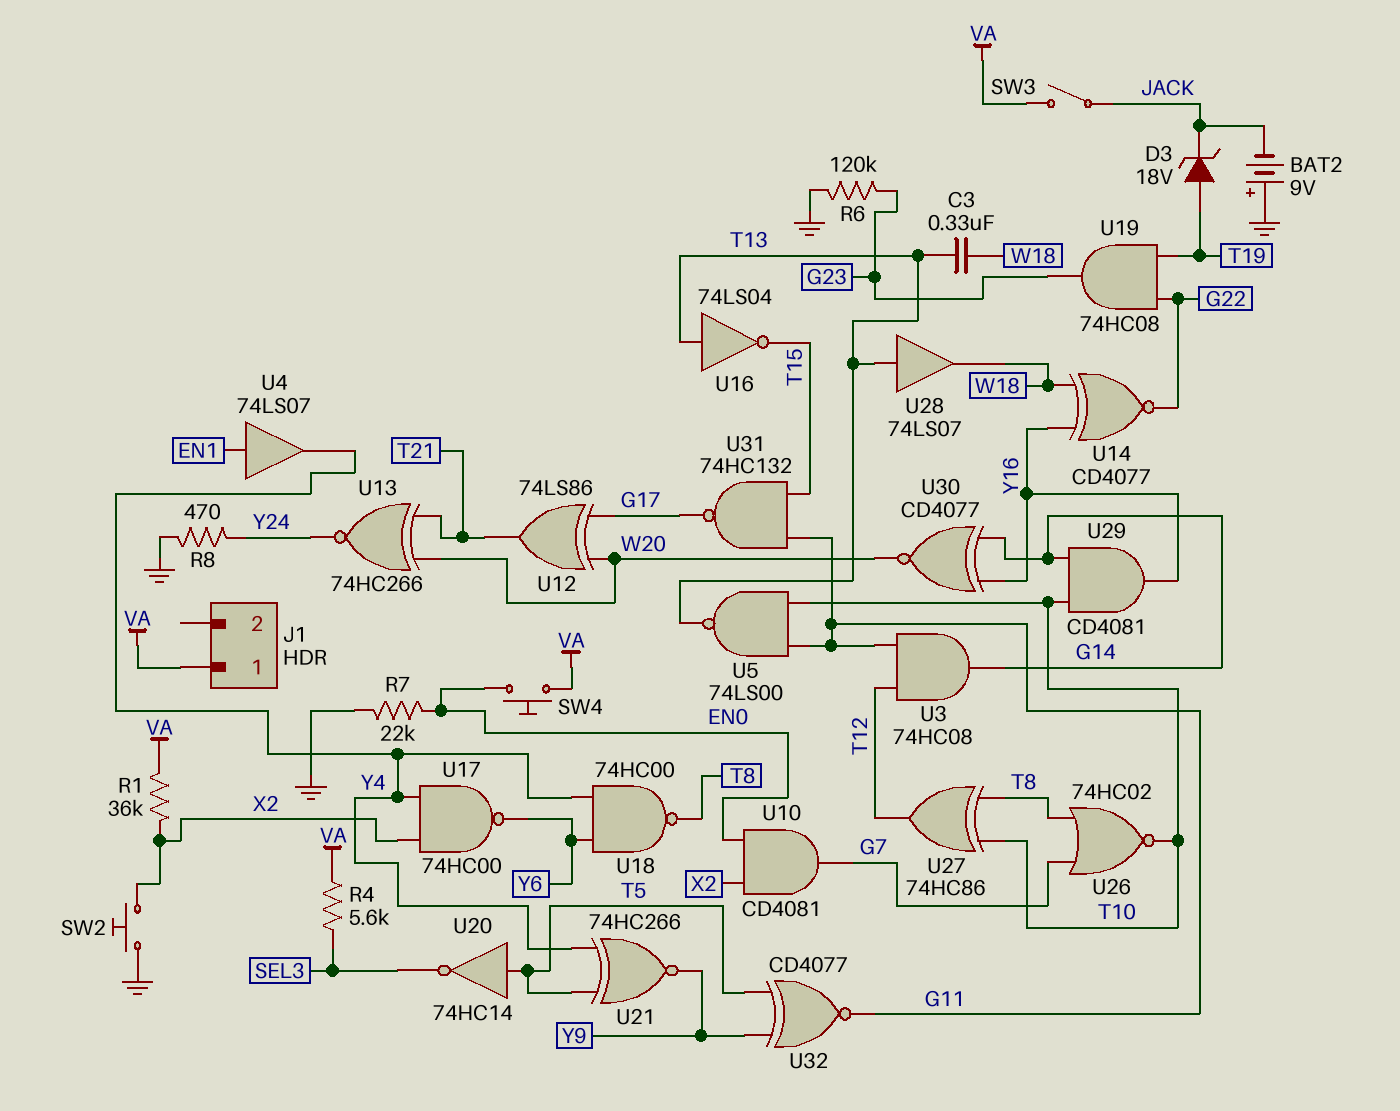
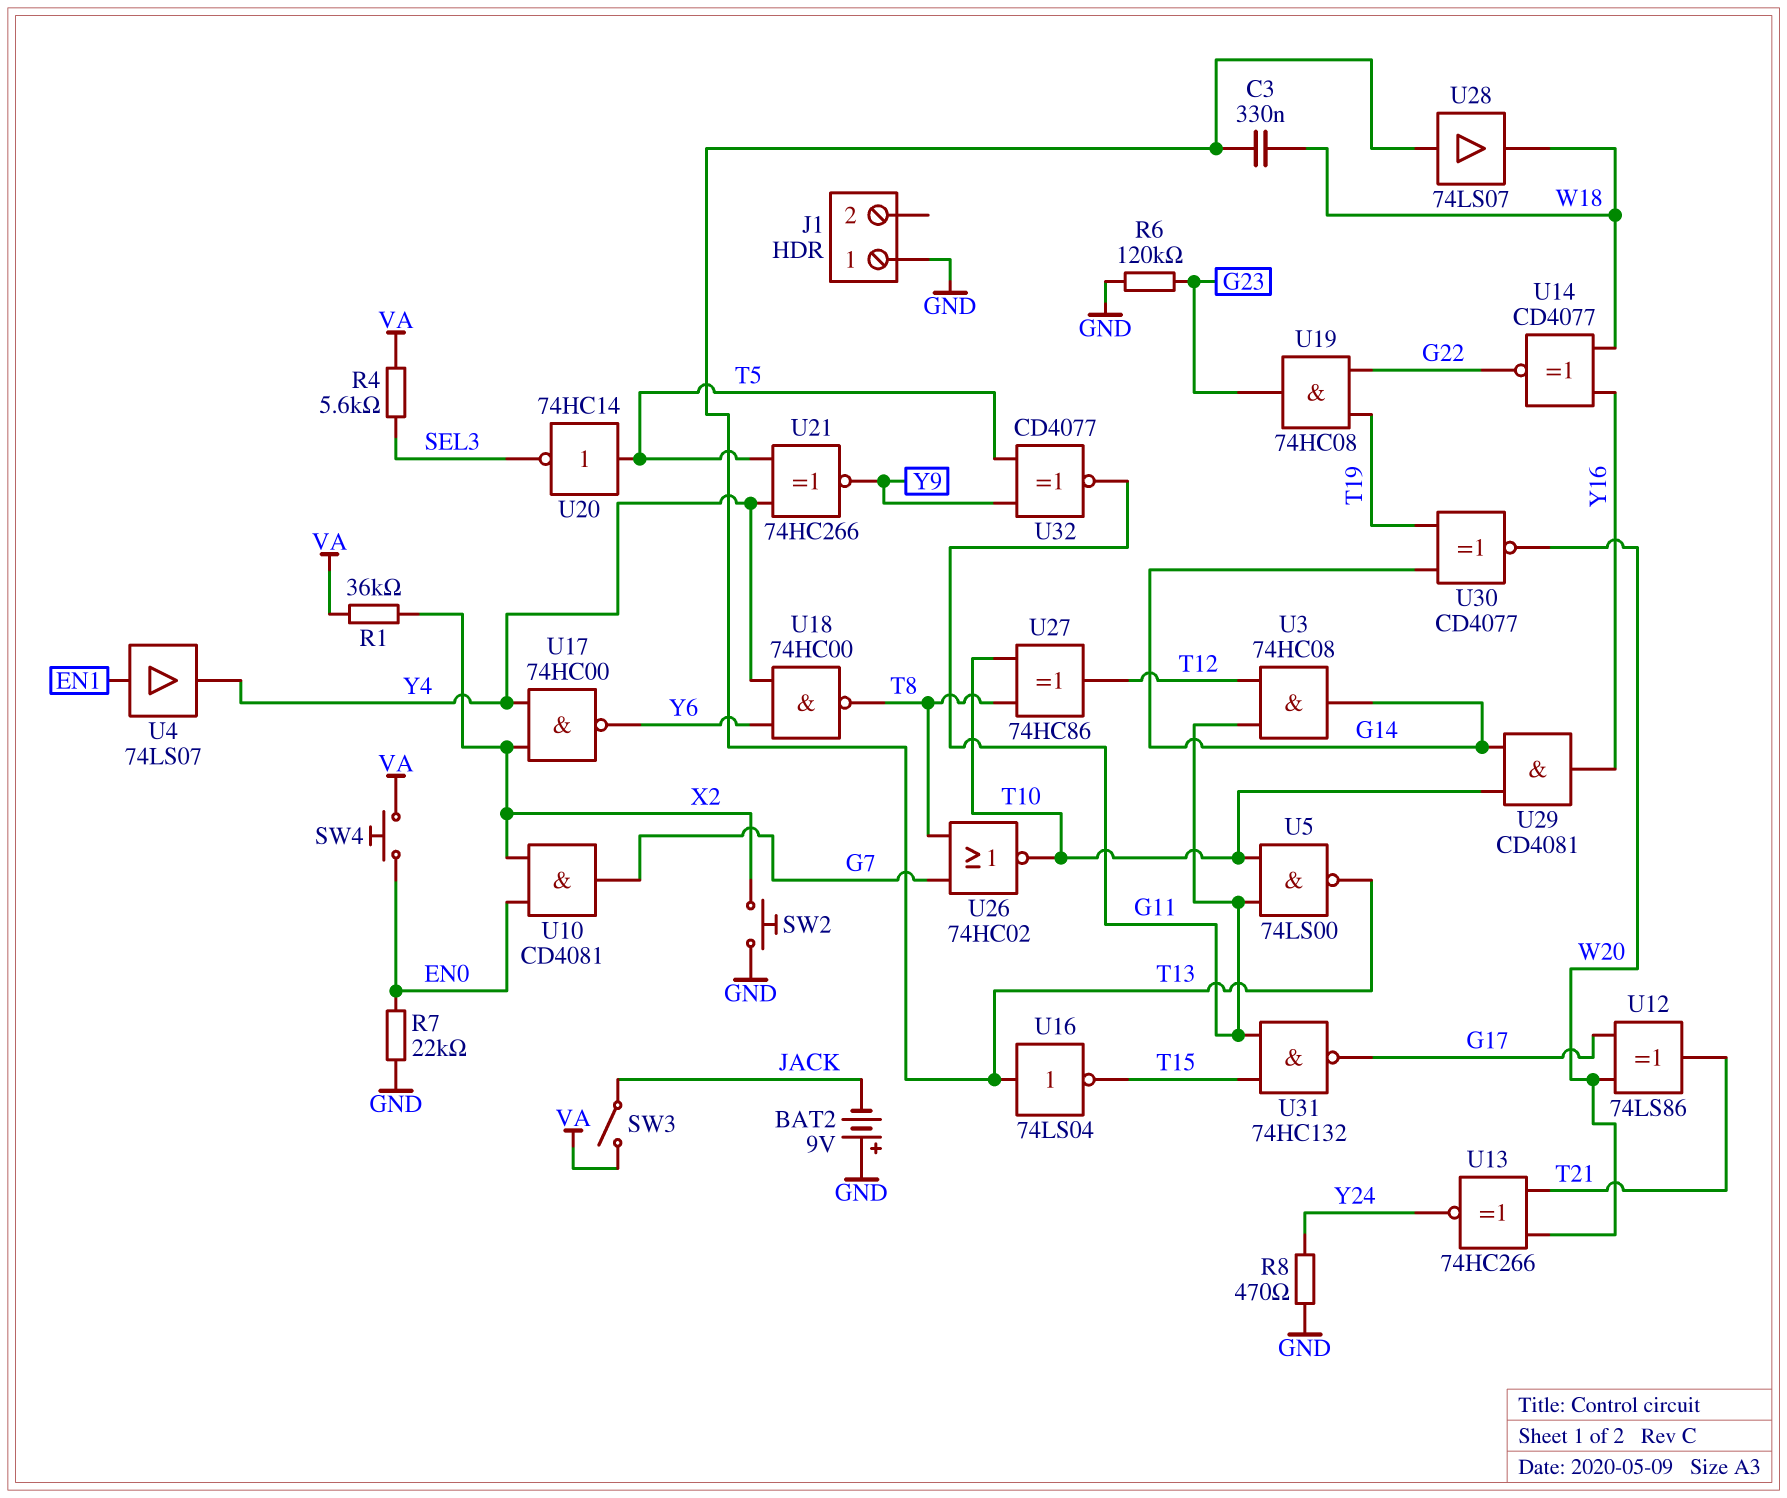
D3: zener 18V (A T19, K JACK) -> none
J1 pin 1: VA -> GND
U30: XNOR CD4077 (in G14, in Y16, out W20) -> XNOR CD4077 (in G14, in T19, out W20)

